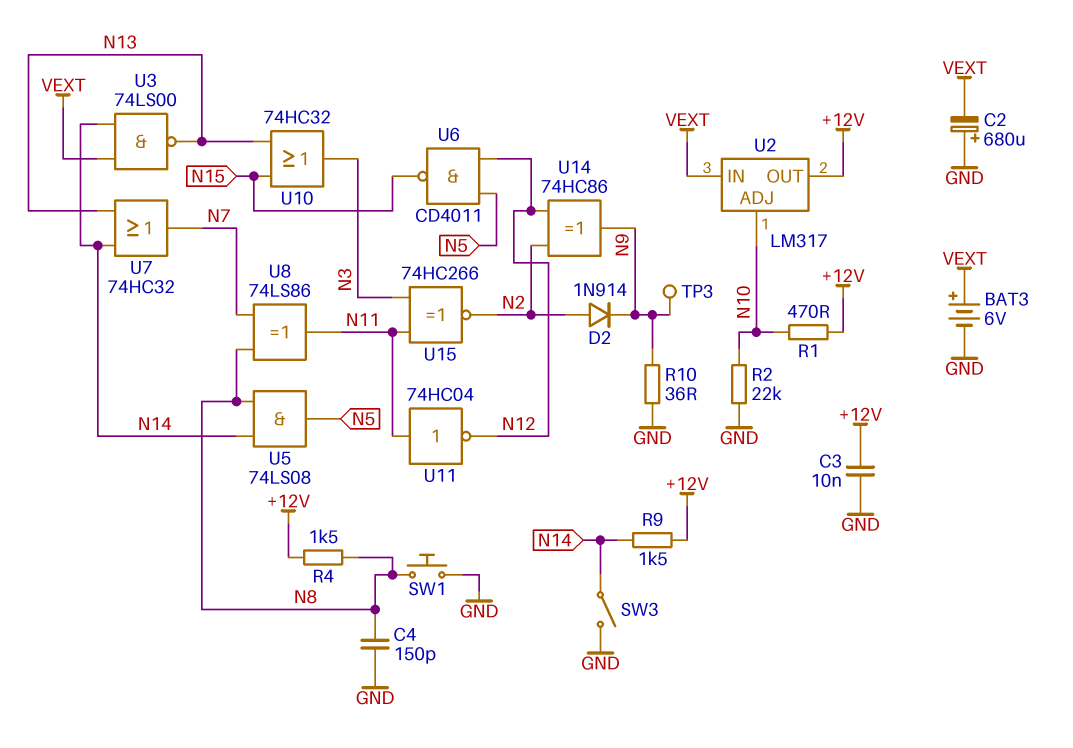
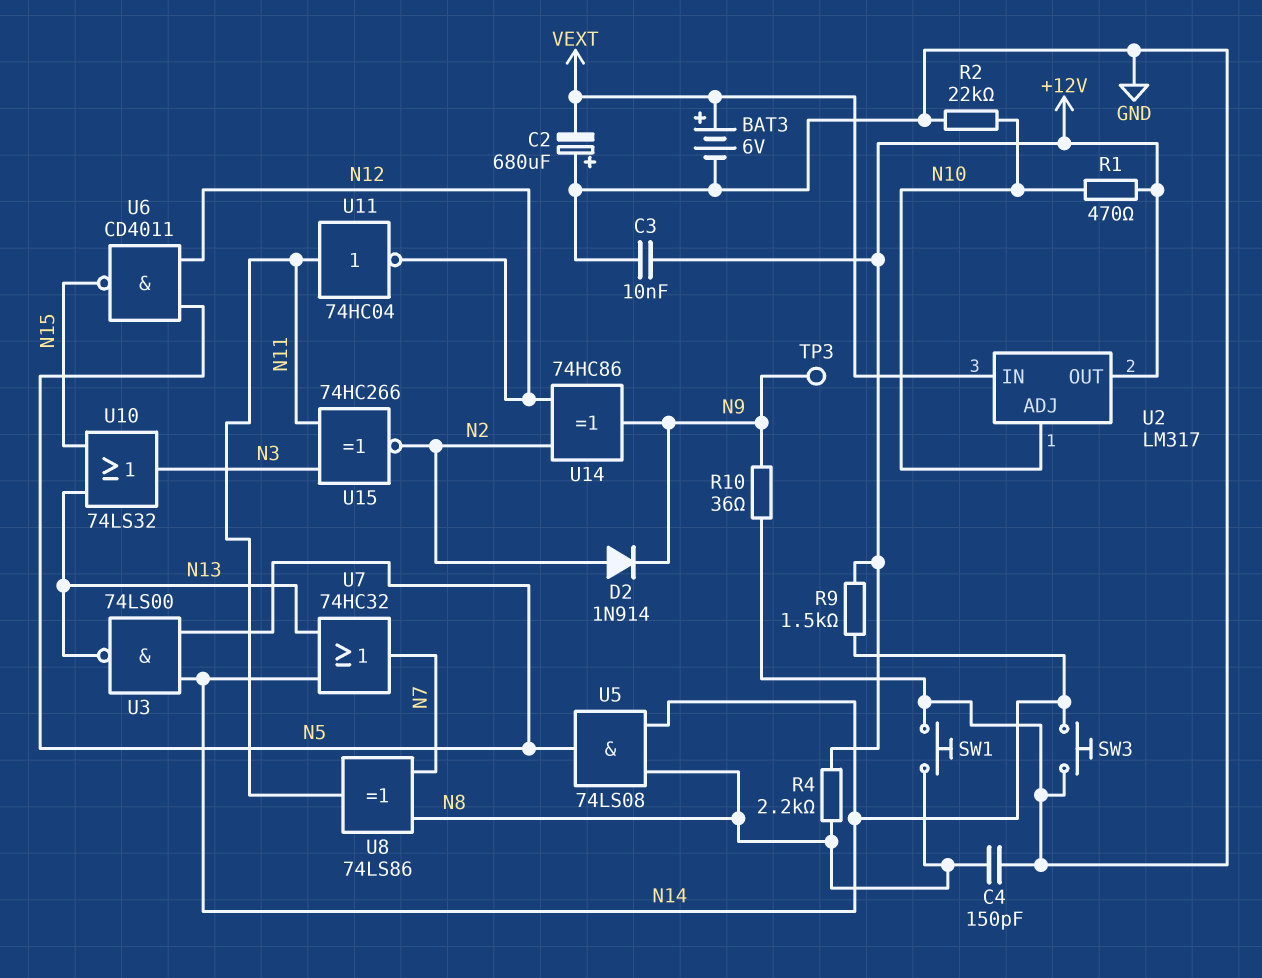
R4: 1.5k (+12V, N8) -> 2.2k (+12V, N8)
SW3: switch (GND, N14) -> button (GND, N14)
U3: NAND 74LS00 (in N14, in VEXT, out N13) -> NAND 74LS00 (in N5, in N14, out N13)
U10: OR 74HC32 (in N13, in N15, out N3) -> OR 74LS32 (in N13, in N15, out N3)

